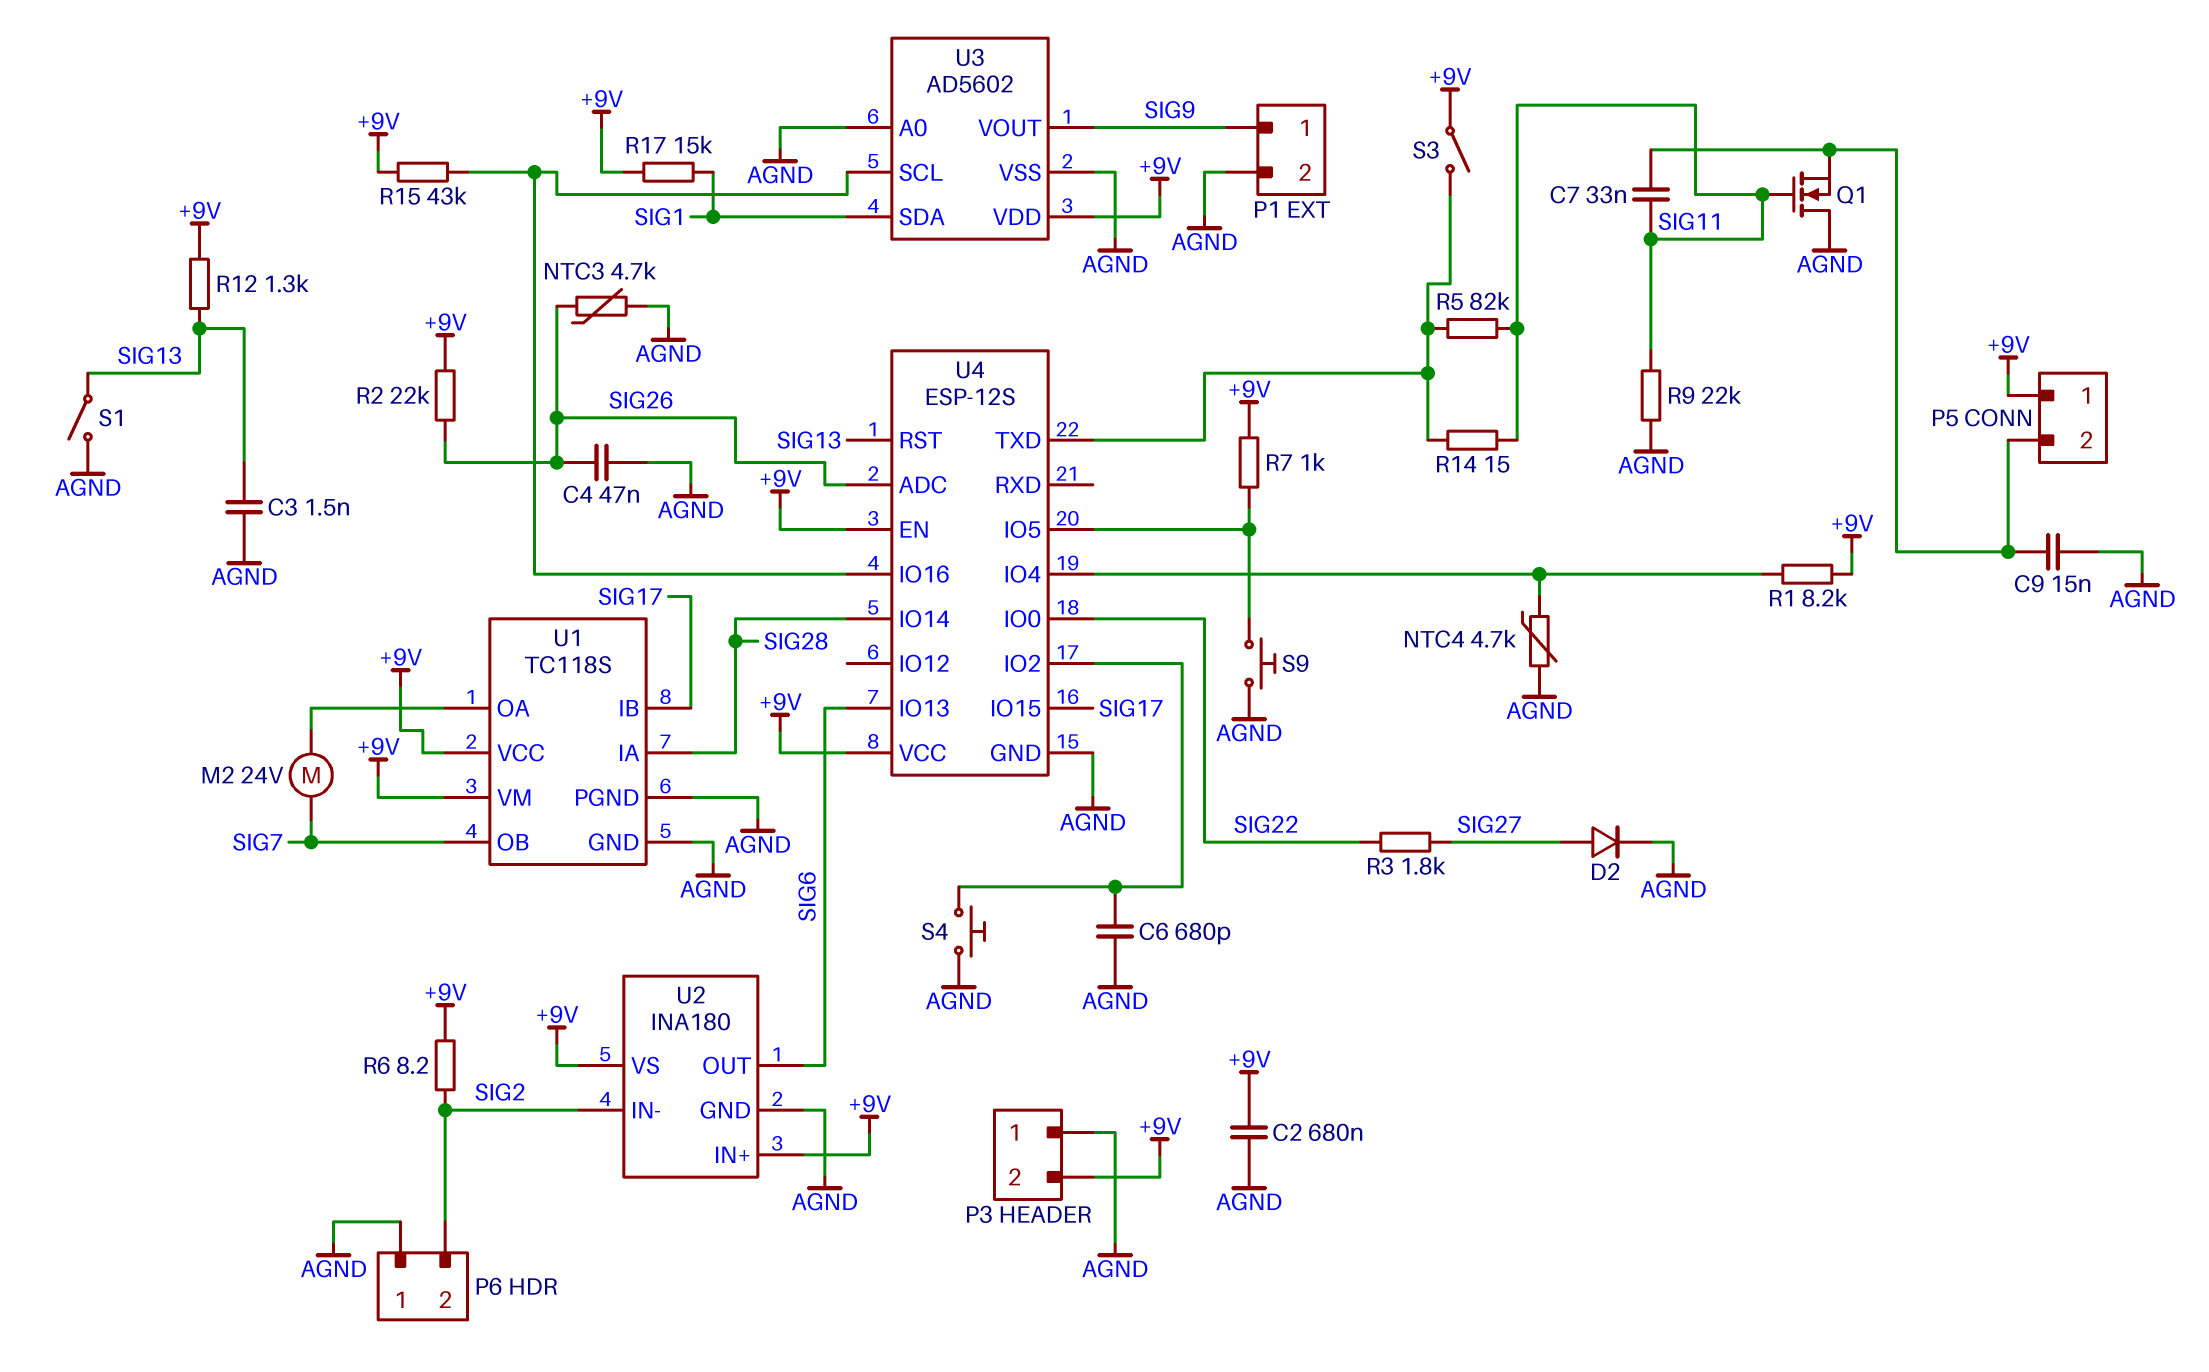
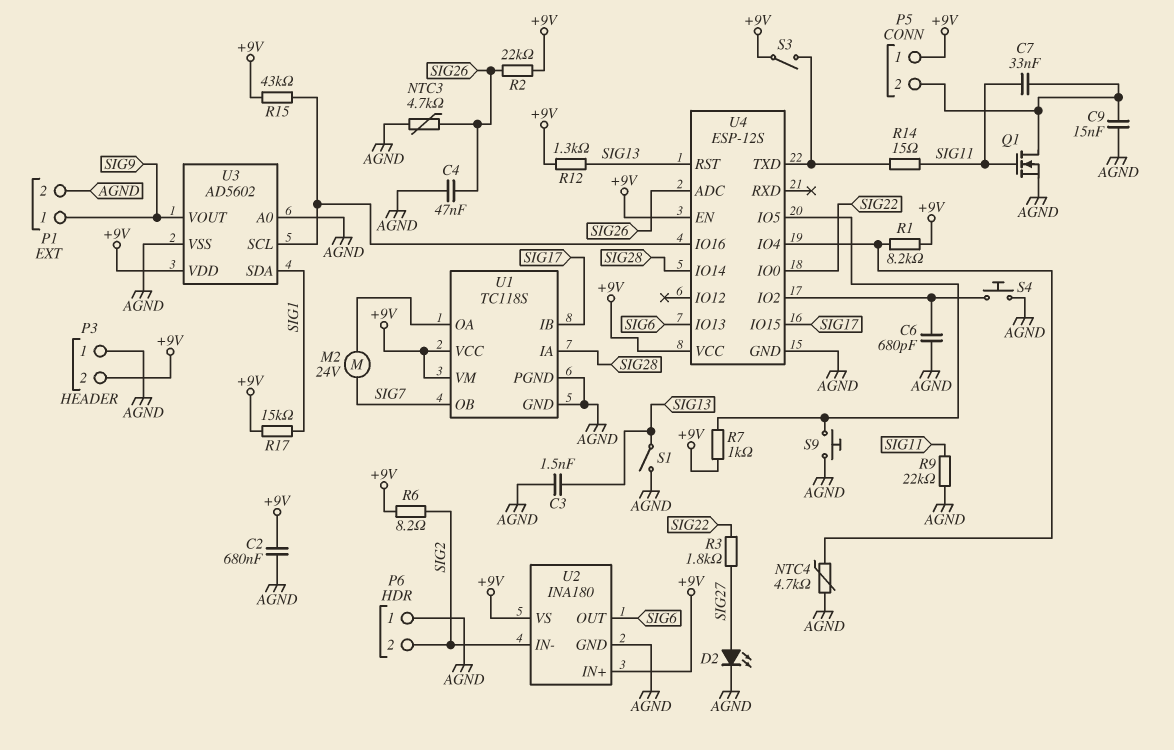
D2: diode (A SIG27, K AGND) -> LED (A SIG27, K AGND)
Q1: NMOS (G SIG11, D AGND, S P5/2) -> NMOS (G SIG11, D P5/2, S AGND)
R5: 82k (SIG11, U4/TXD) -> none

